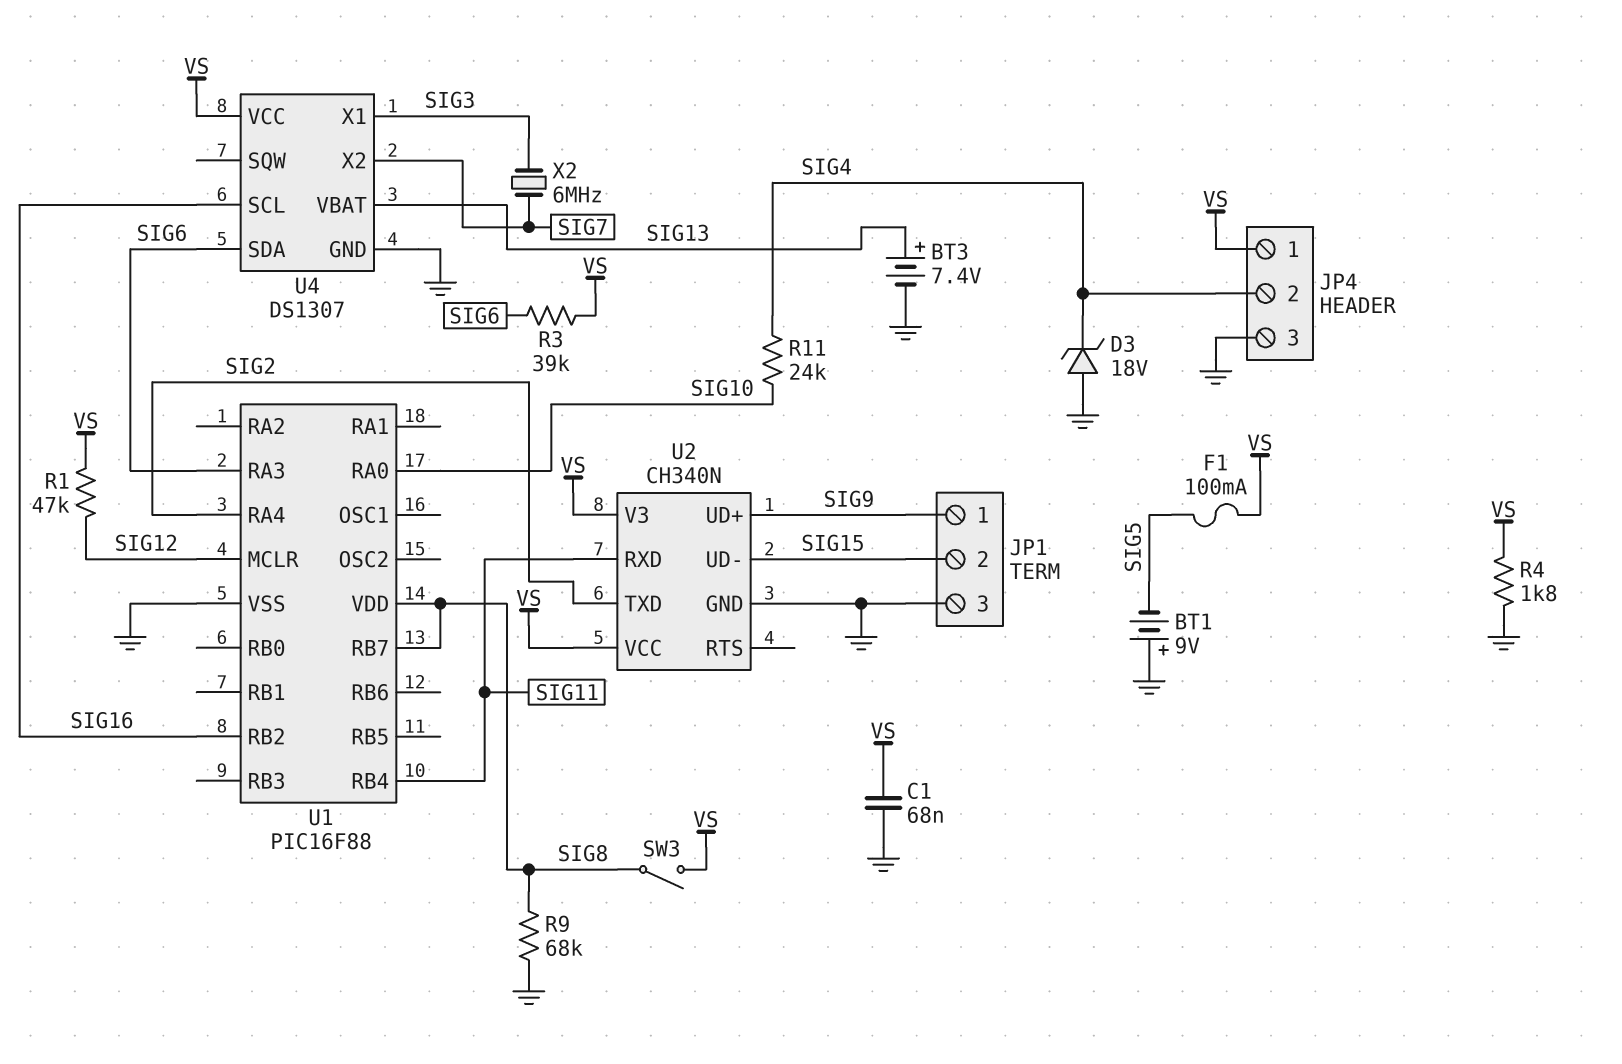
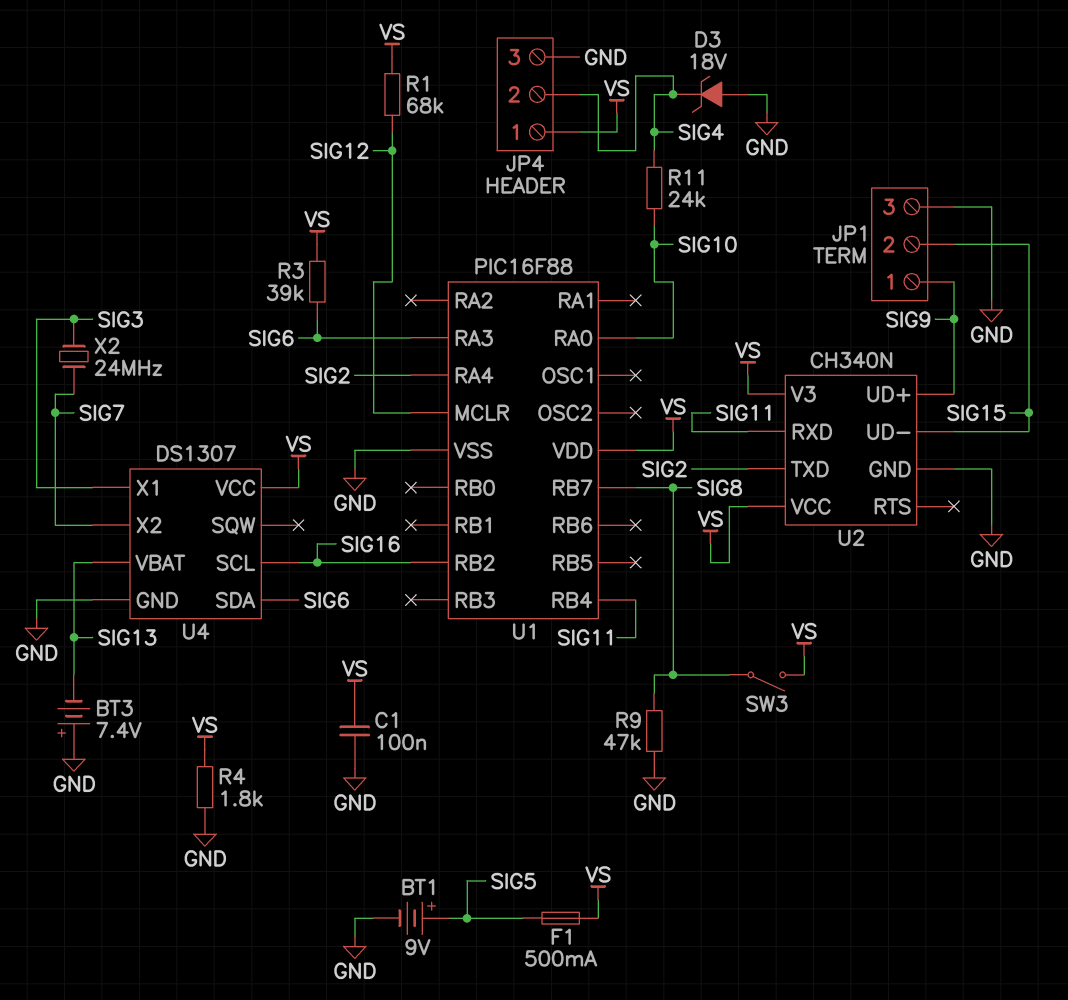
BT1: 9V (plus GND, minus SIG5) -> 9V (plus SIG5, minus GND)
BT3: 7.4V (plus SIG13, minus GND) -> 7.4V (plus GND, minus SIG13)
C1: 68nF (GND, VS) -> 100nF (GND, VS)
F1: 100mA (SIG5, VS) -> 500mA (SIG5, VS)
R1: 47k (SIG12, VS) -> 68k (SIG12, VS)
R9: 68k (GND, SIG8) -> 47k (GND, SIG8)
U1 pin VDD: SIG8 -> VS
X2: 6MHz (SIG3, SIG7) -> 24MHz (SIG3, SIG7)

